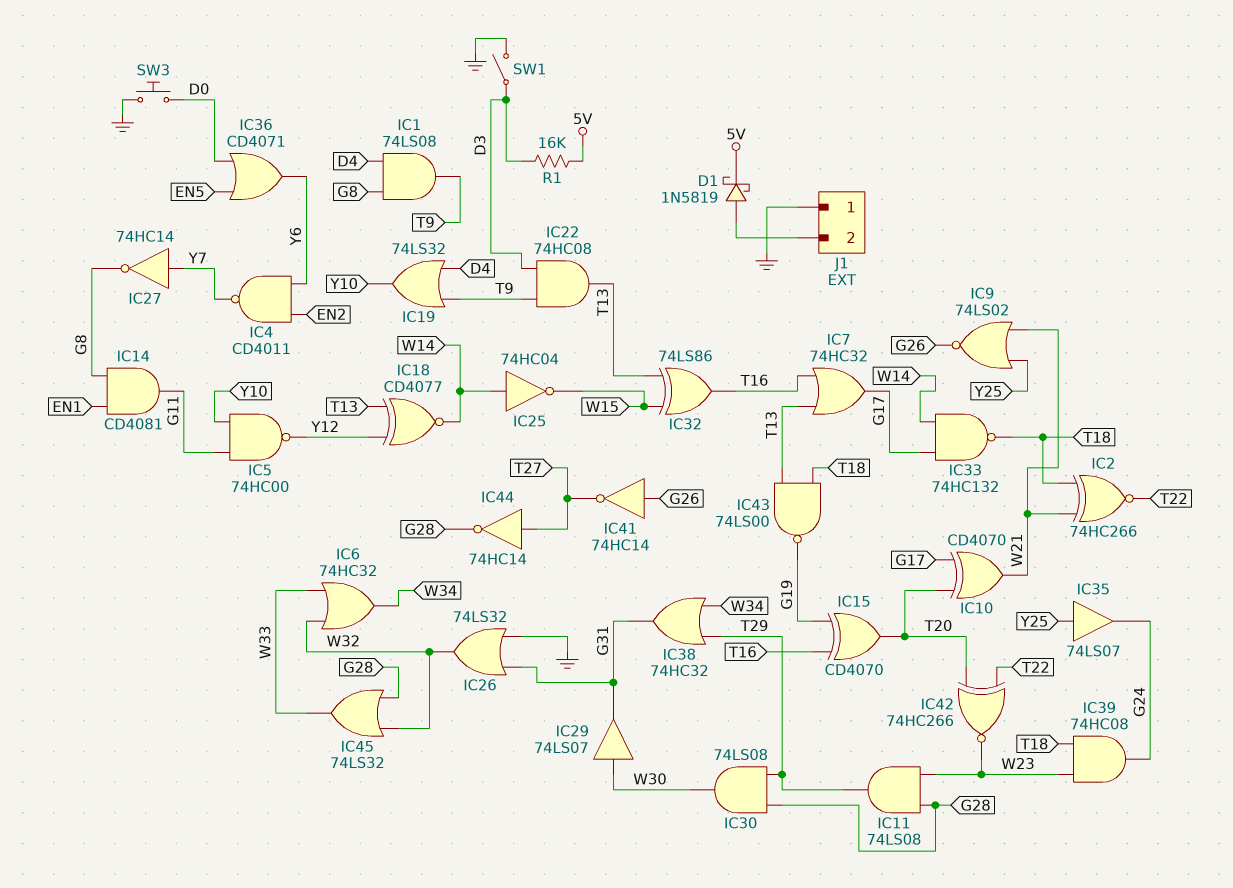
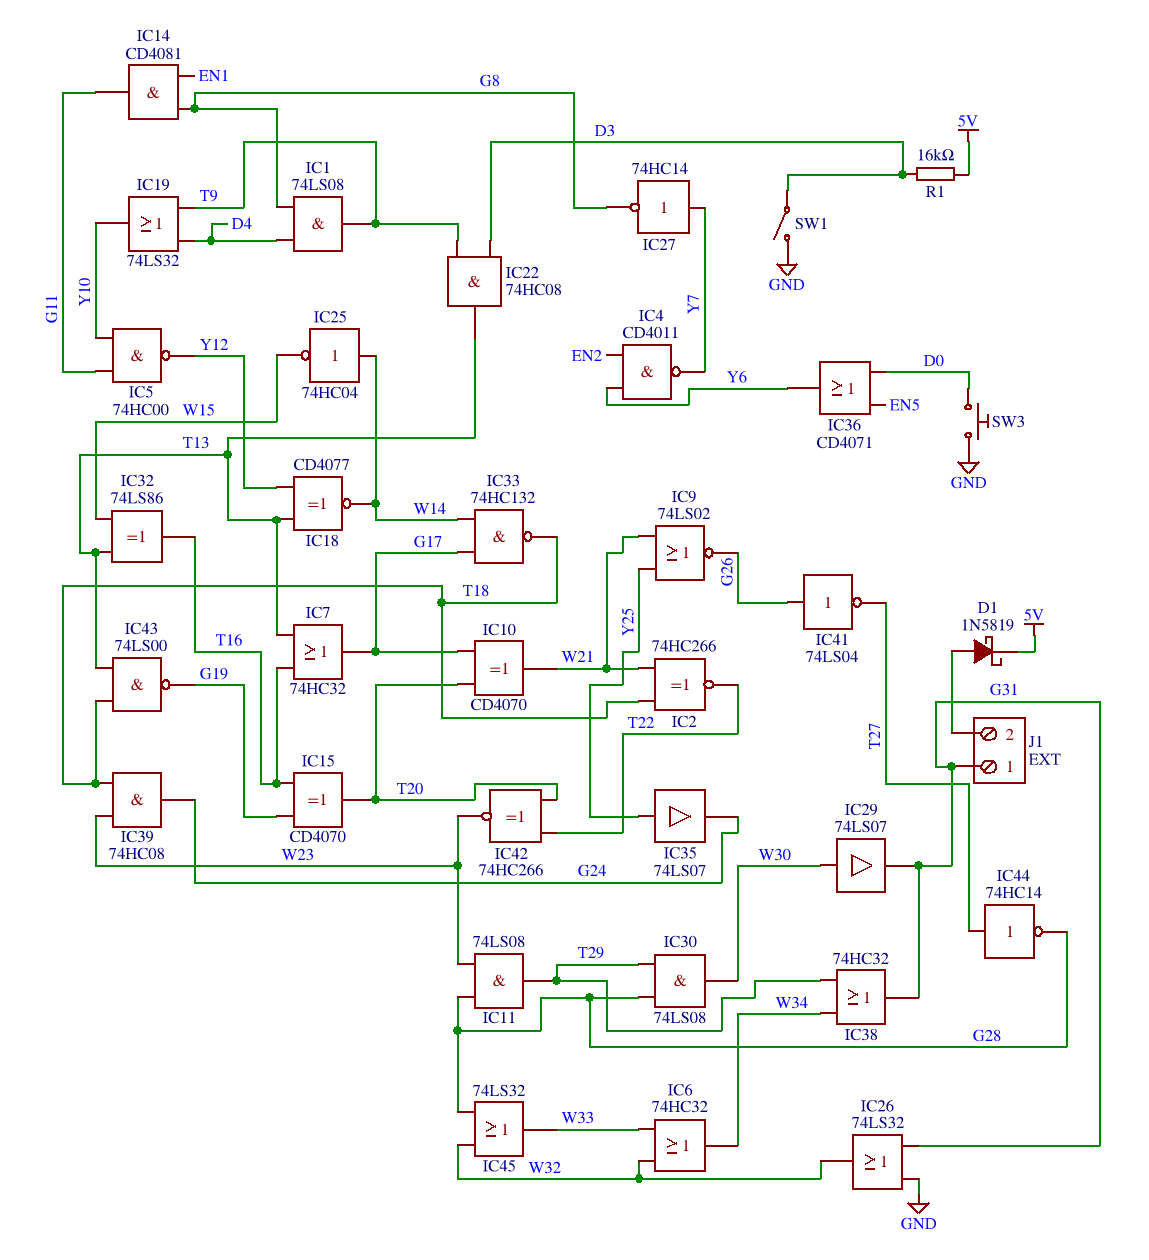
IC41: NOT 74HC14 (in G26, out T27) -> NOT 74LS04 (in G26, out T27)
J1 pin 1: GND -> G31

